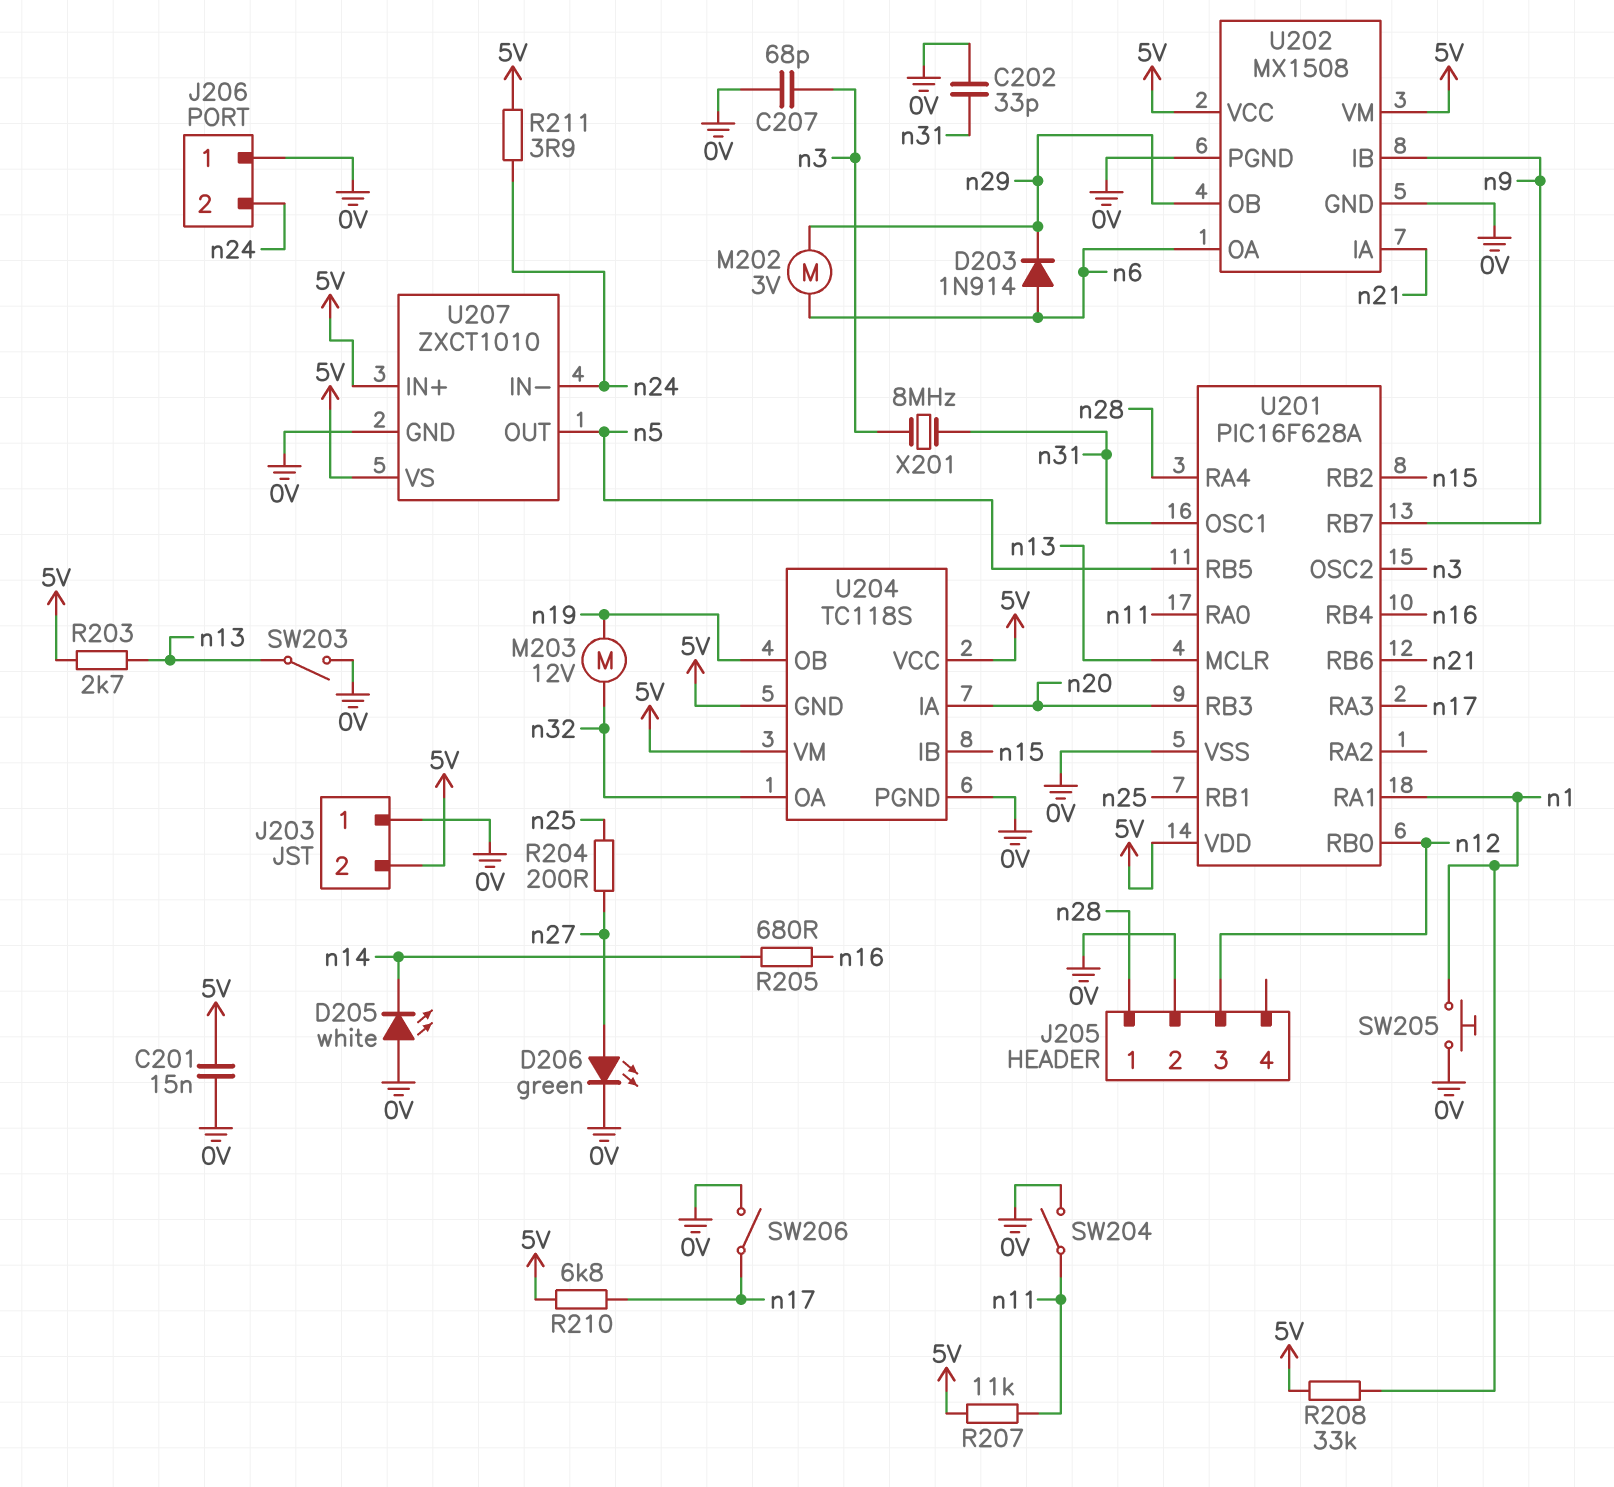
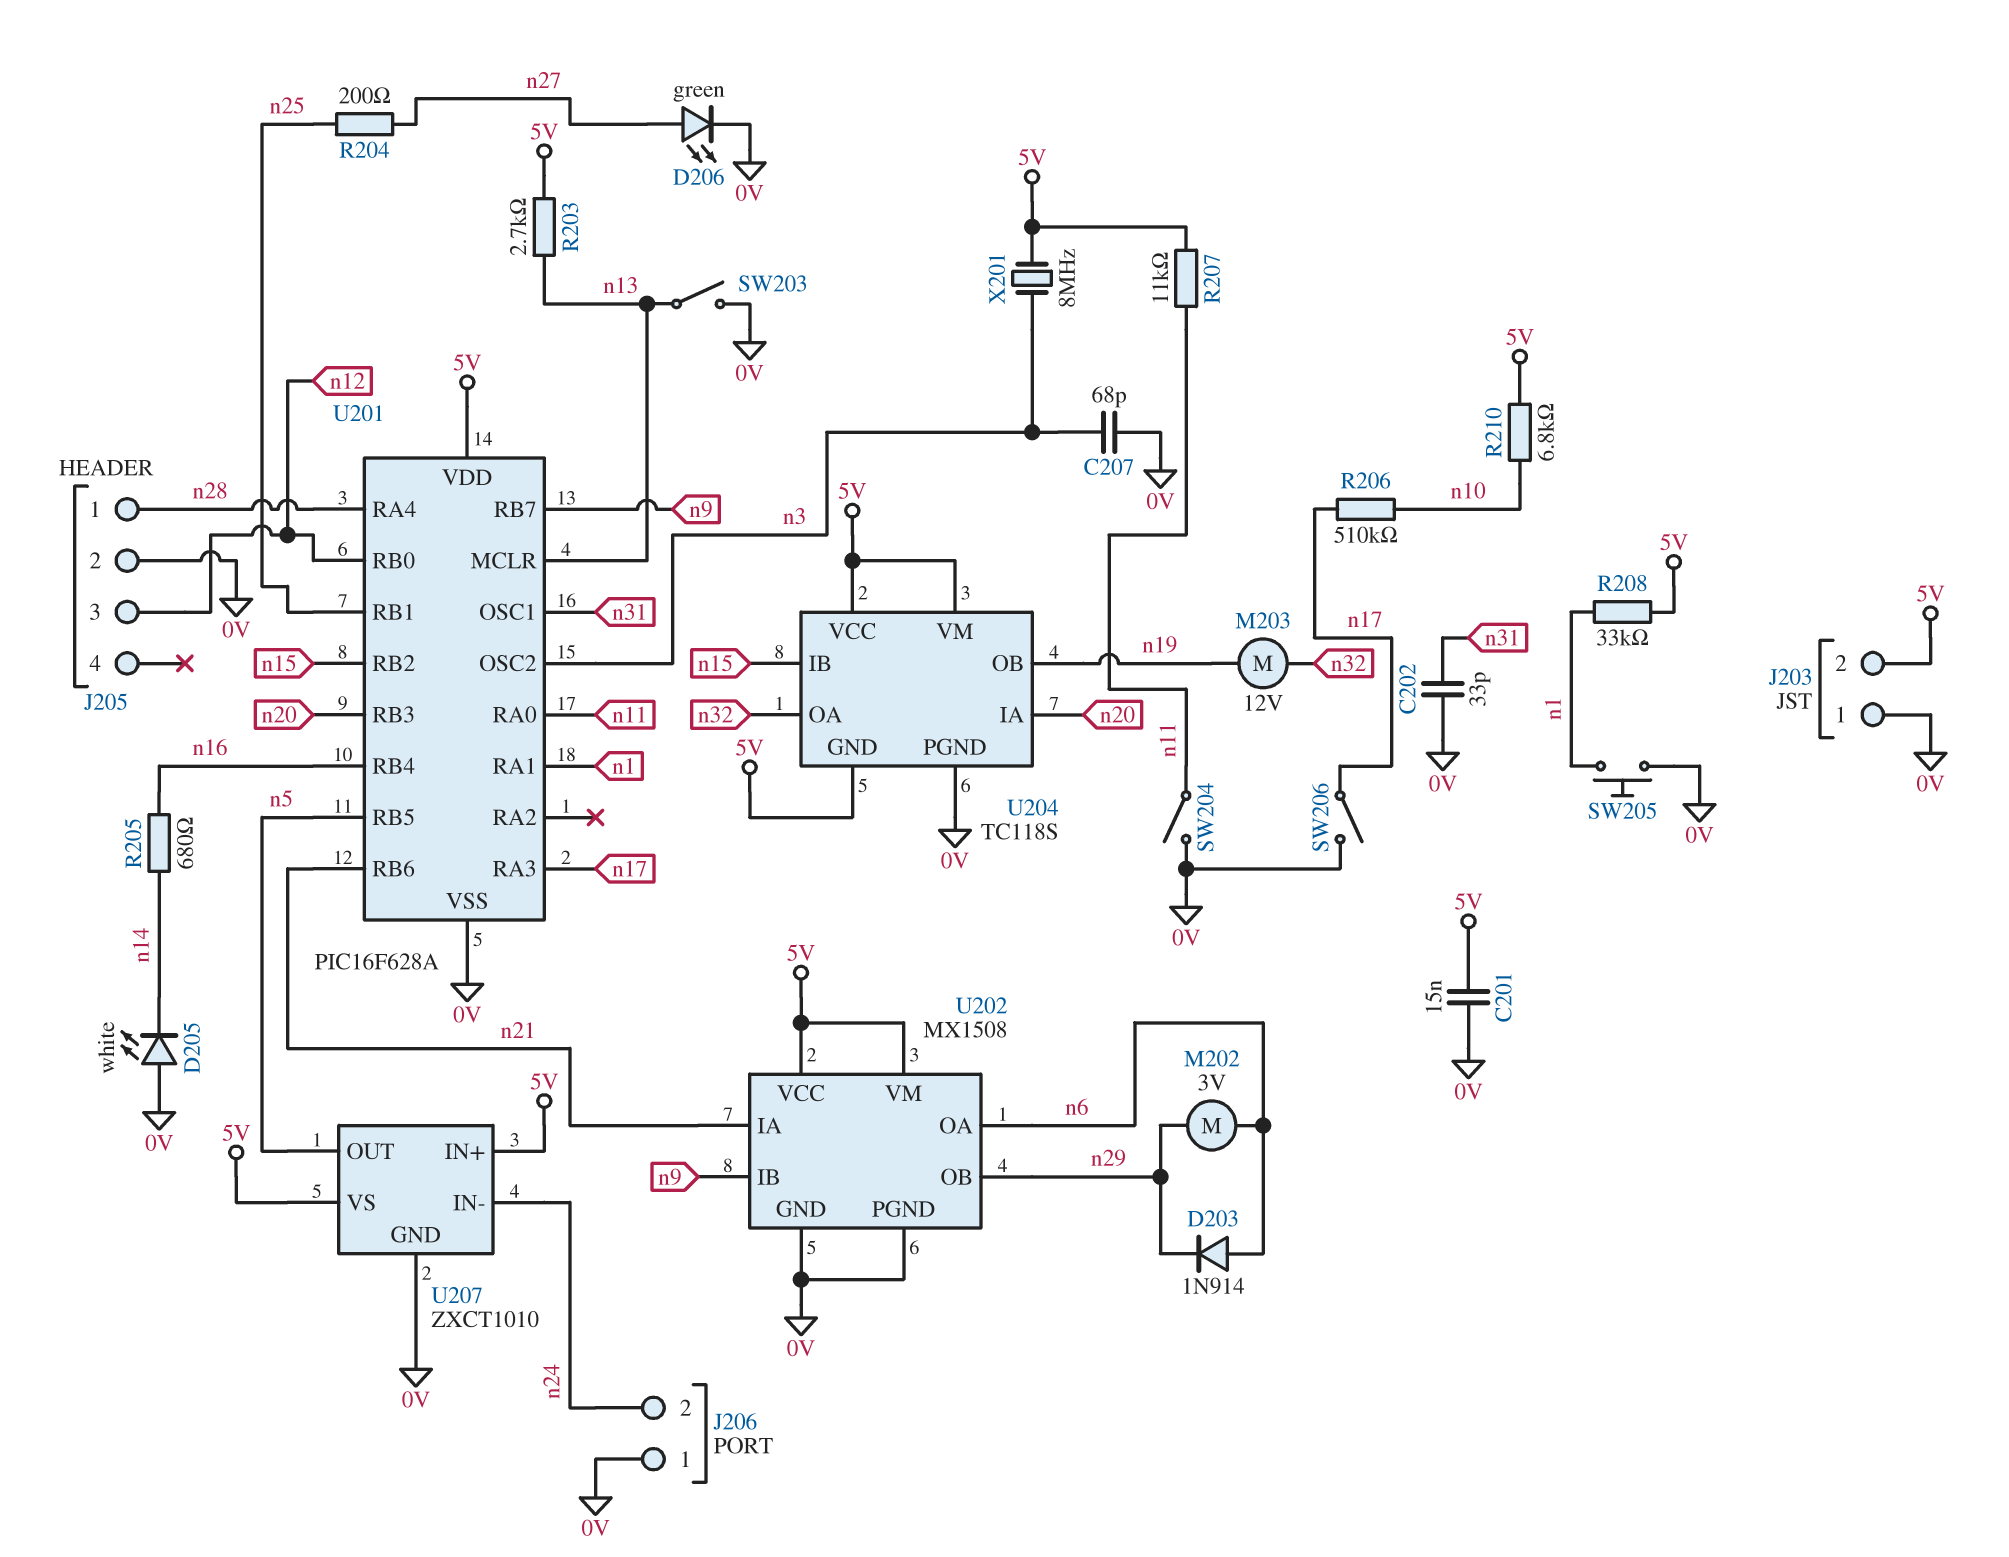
R206: none -> 510k (n10, n17)
R210: 6.8k (5V, n17) -> 6.8k (5V, n10)
R211: 3.9 (5V, n24) -> none
X201: 8MHz (n3, n31) -> 8MHz (5V, n3)

